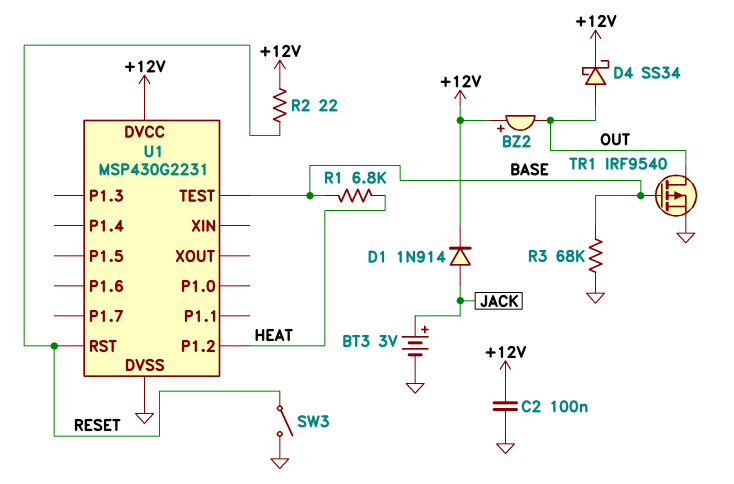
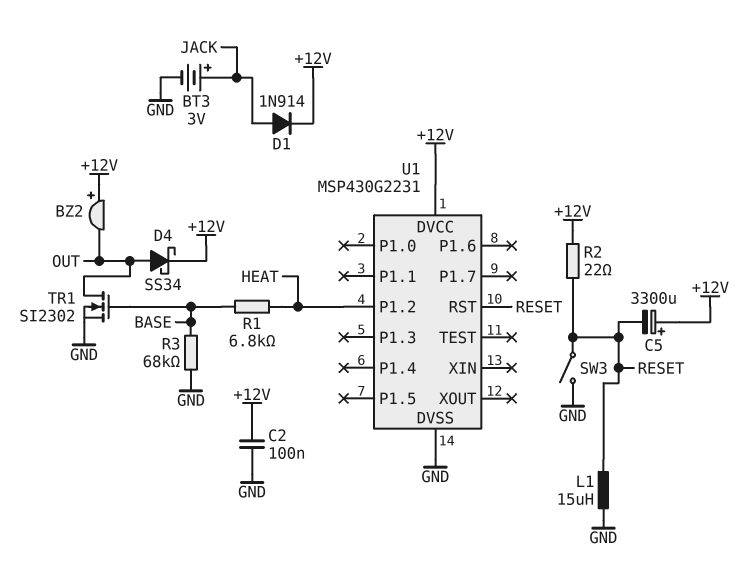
C5: none -> 3300uF (plus +12V, minus RESET)
L1: none -> 15uH (GND, RESET)
TR1: PMOS IRF9540 (G BASE, D OUT, S GND) -> NMOS SI2302 (G BASE, D OUT, S GND)
U1 pin TEST: BASE -> none

